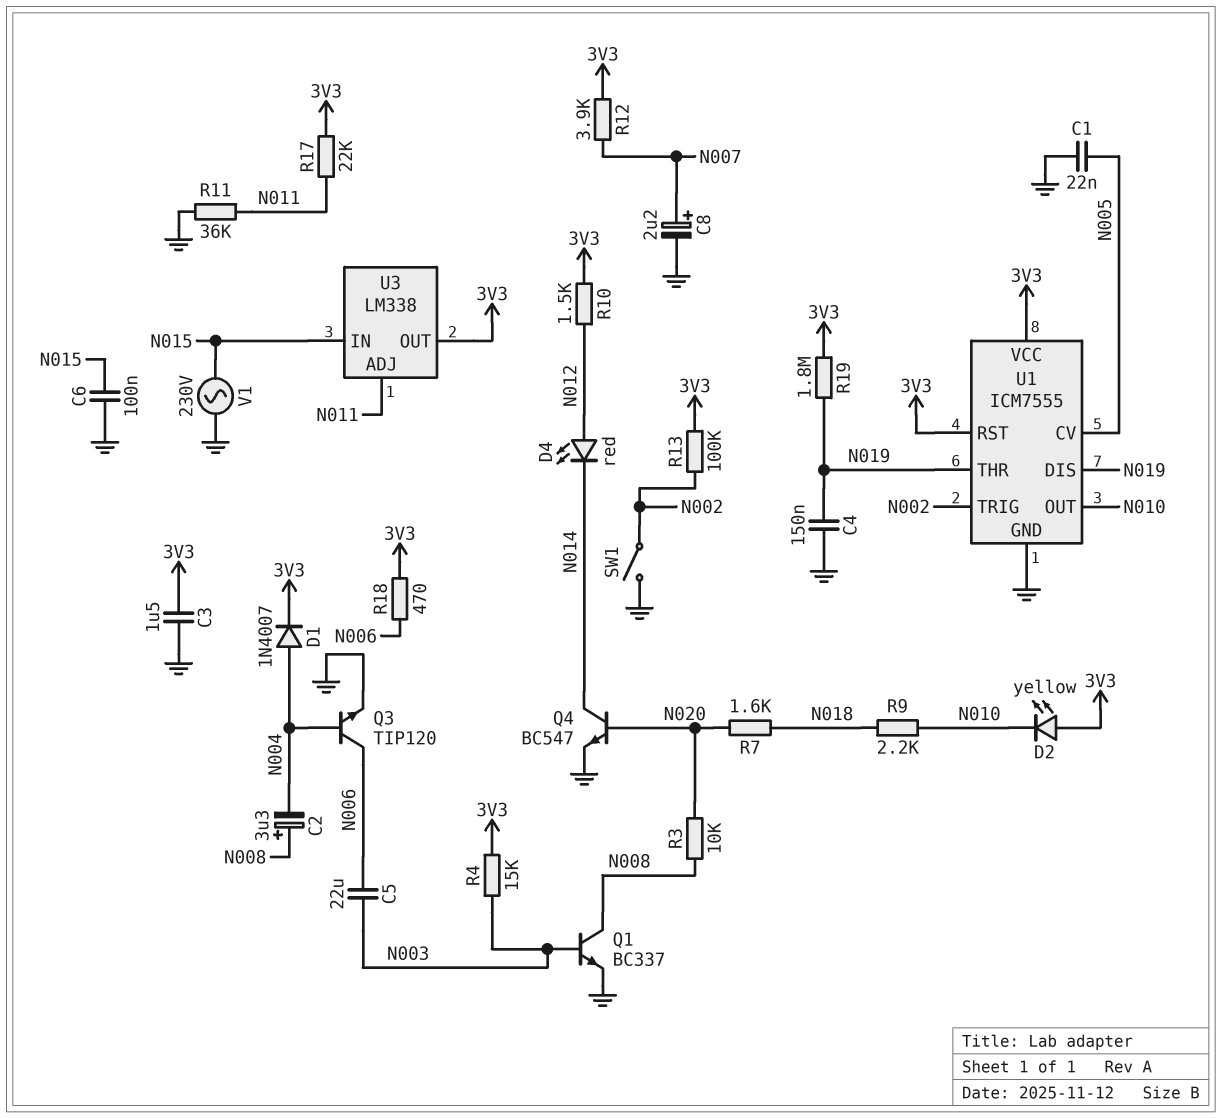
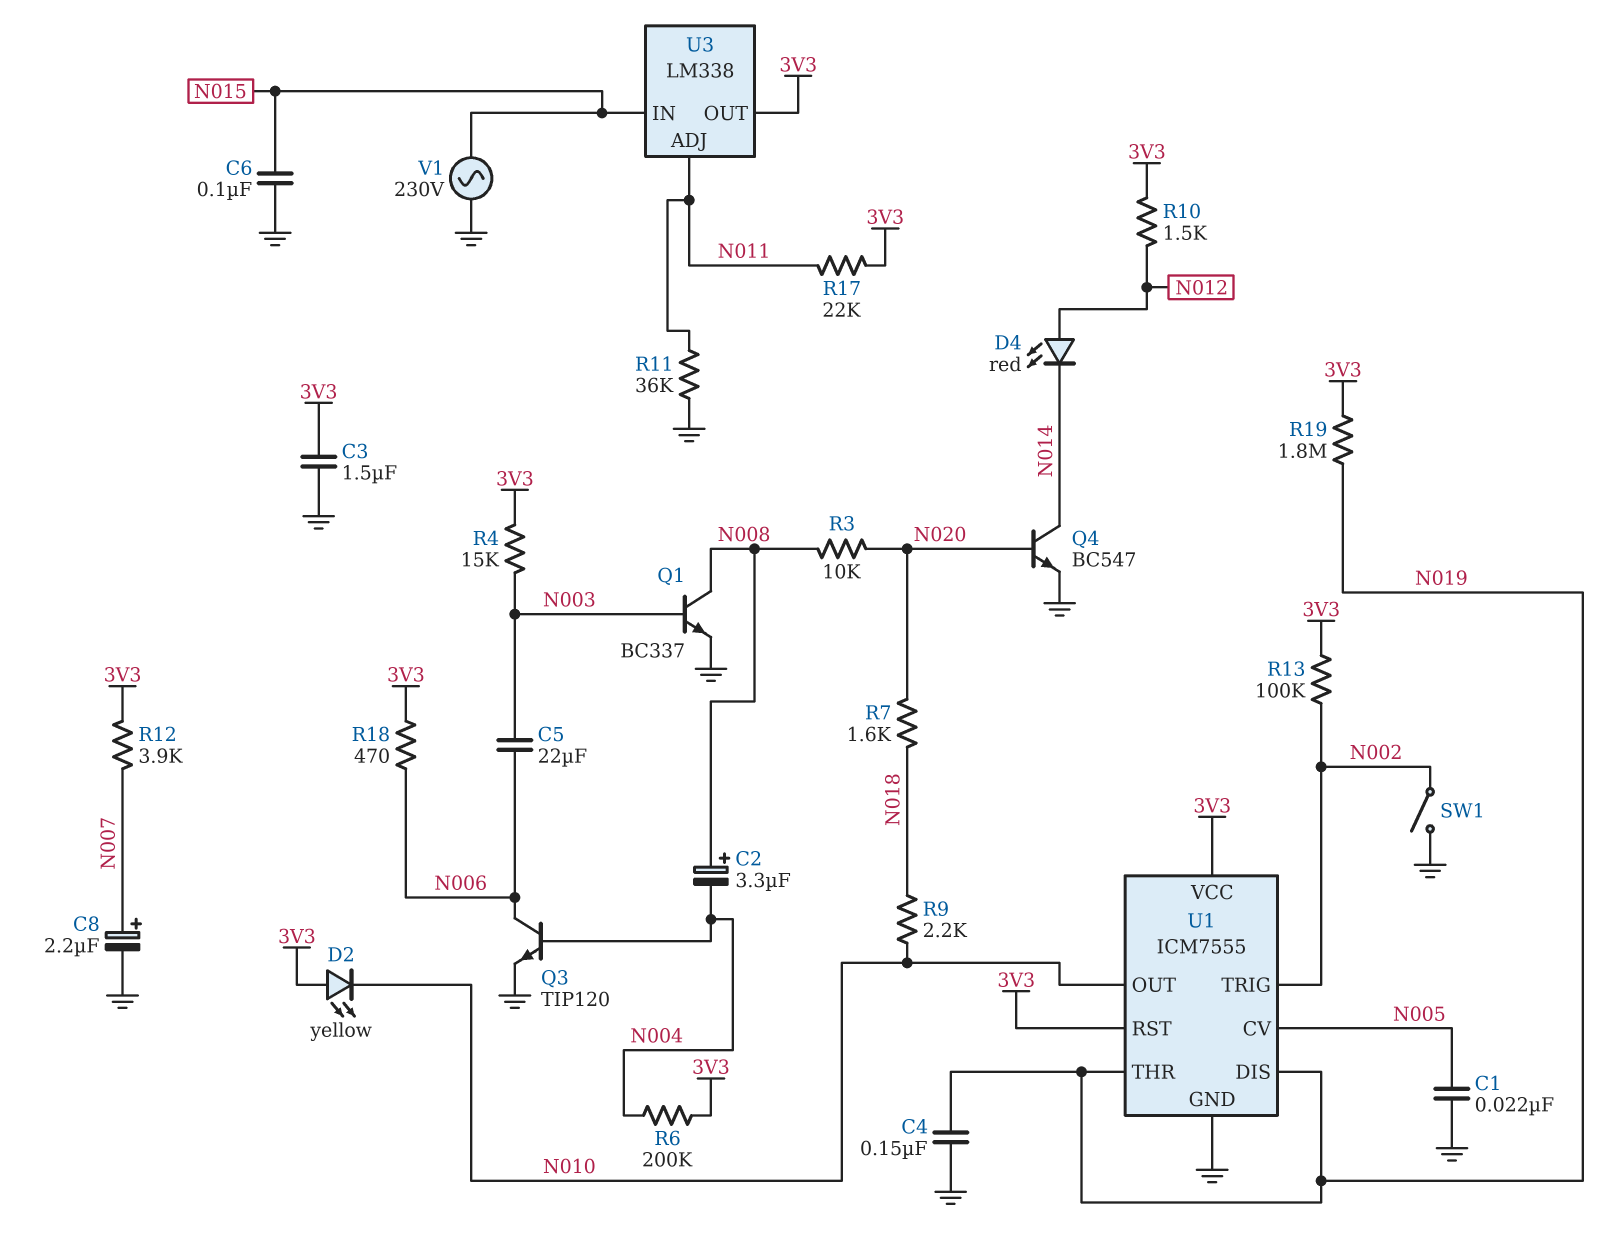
D1: diode 1N4007 (A N004, K 3V3) -> none
R6: none -> 200k (3V3, N004)

